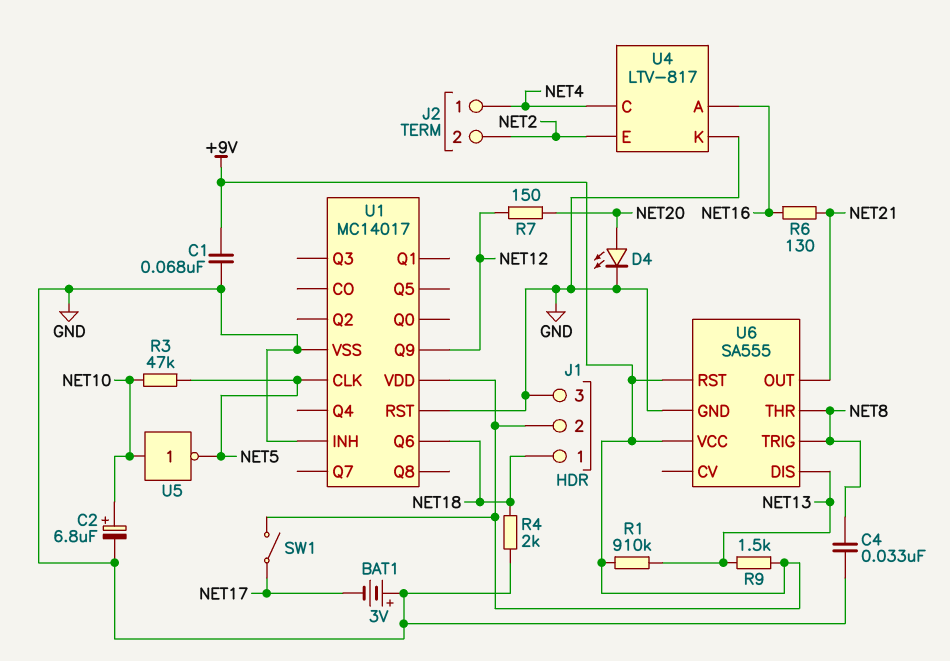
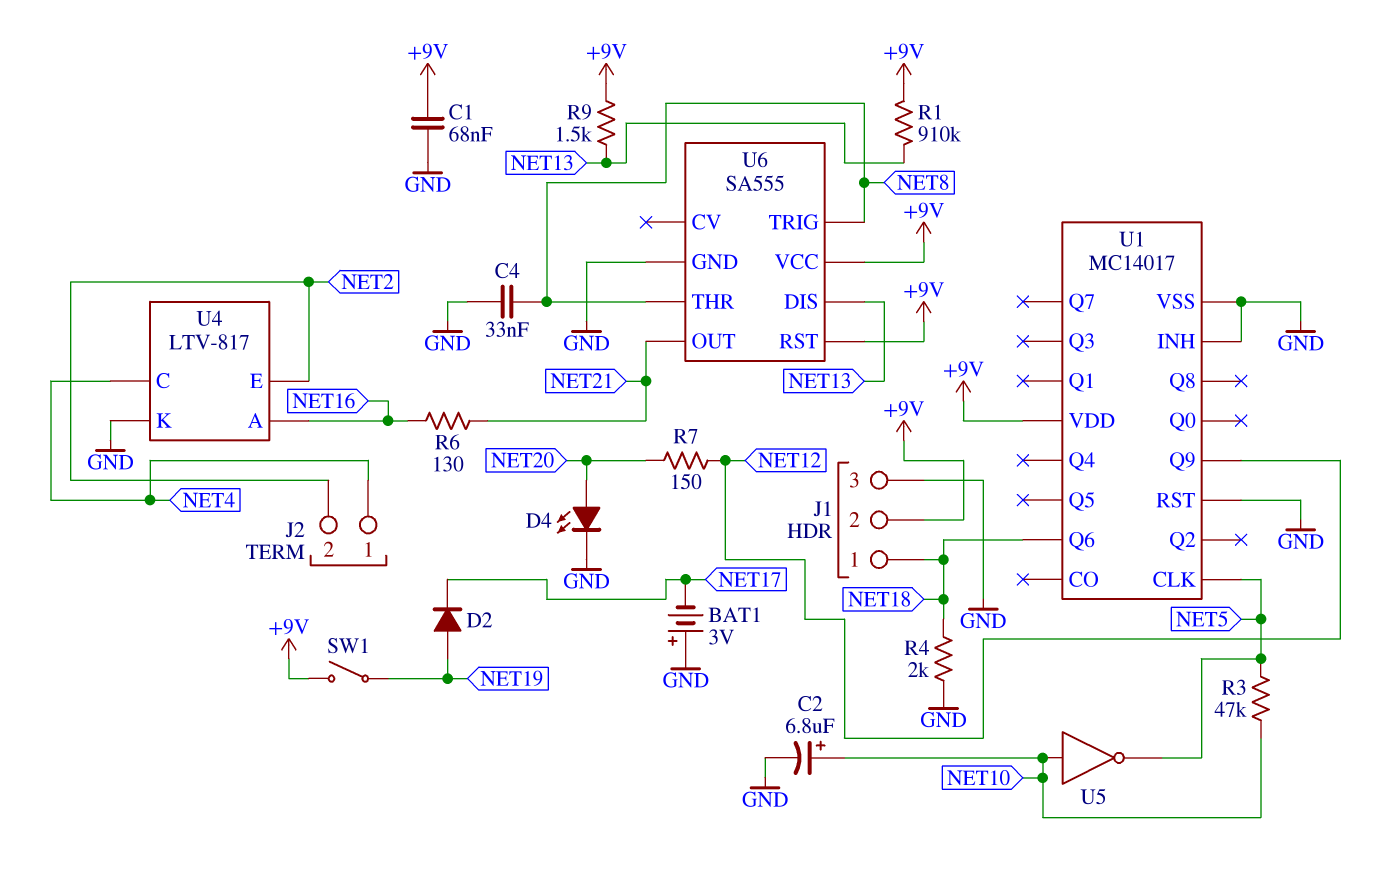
D2: none -> diode (A NET19, K NET17)
SW1: switch (+9V, NET17) -> switch (+9V, NET19)

